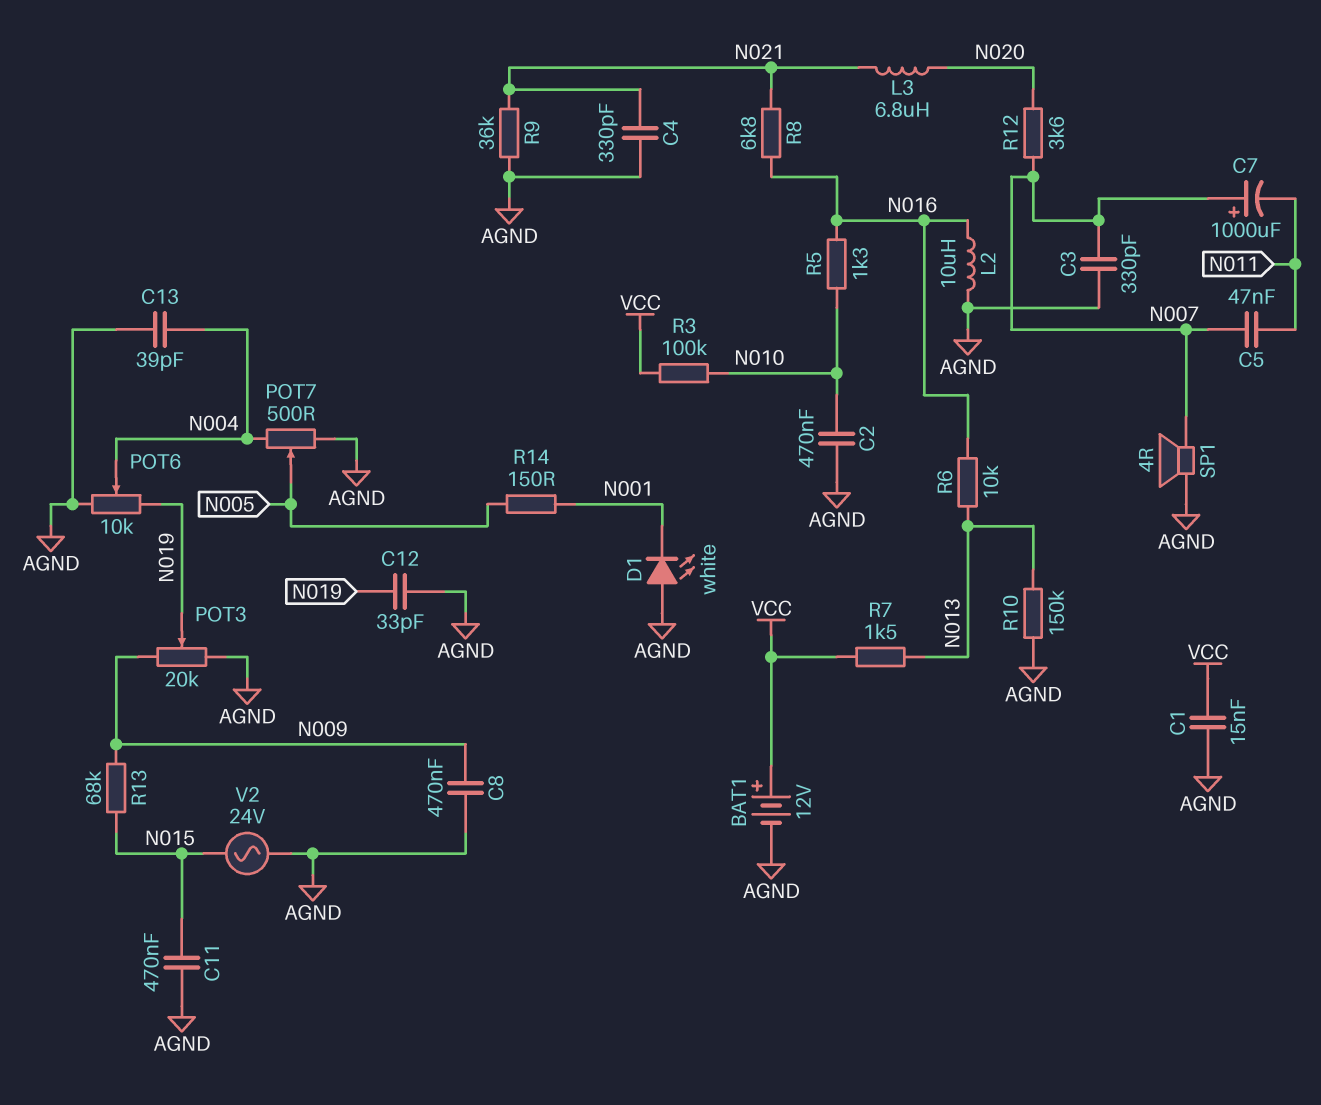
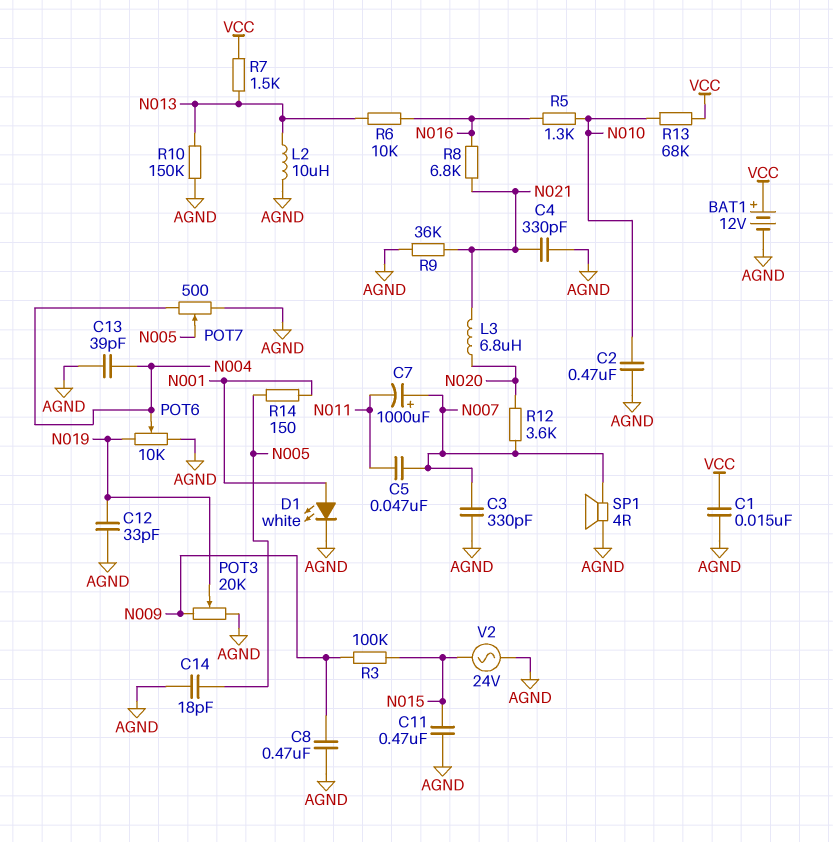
C14: none -> 18pF (AGND, N005)
D1: LED white (A AGND, K N001) -> LED white (A N001, K AGND)
L2: 10uH (AGND, N016) -> 10uH (AGND, N013)
R3: 100k (N010, VCC) -> 100k (N009, N015)
R13: 68k (N009, N015) -> 68k (N010, VCC)

